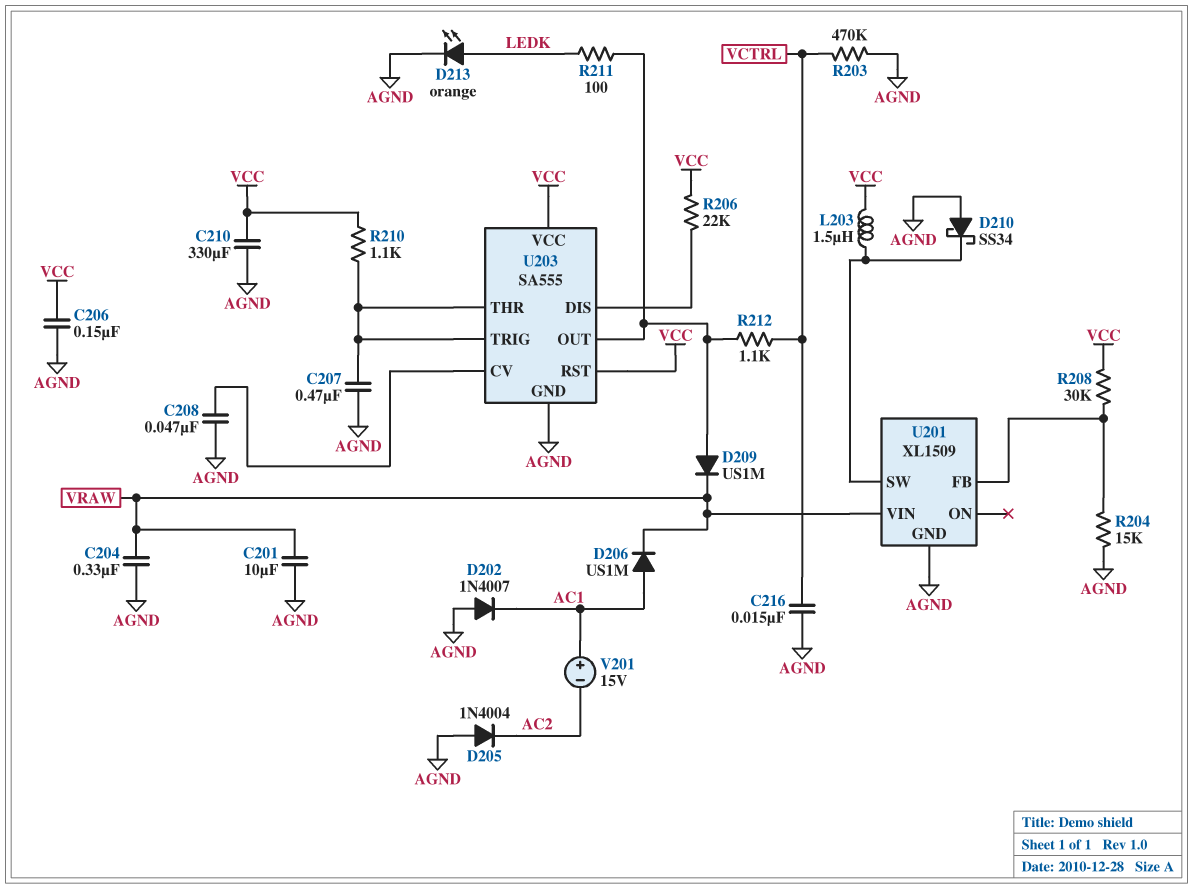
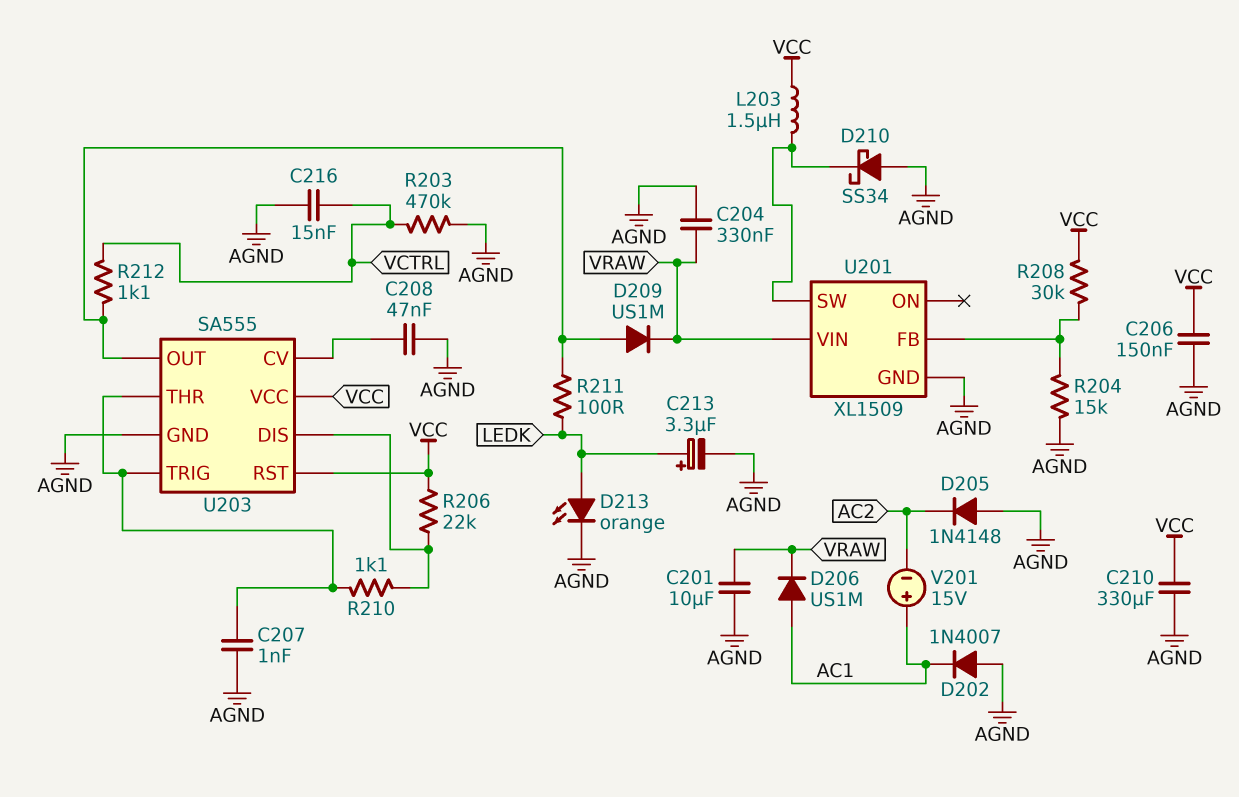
C207: 470nF (AGND, U203/THR) -> 1nF (AGND, U203/THR)
C213: none -> 3.3uF (plus LEDK, minus AGND)
D205: diode 1N4004 (A AGND, K AC2) -> diode 1N4148 (A AGND, K AC2)
R210: 1.1k (U203/THR, VCC) -> 1.1k (U203/DIS, U203/THR)

